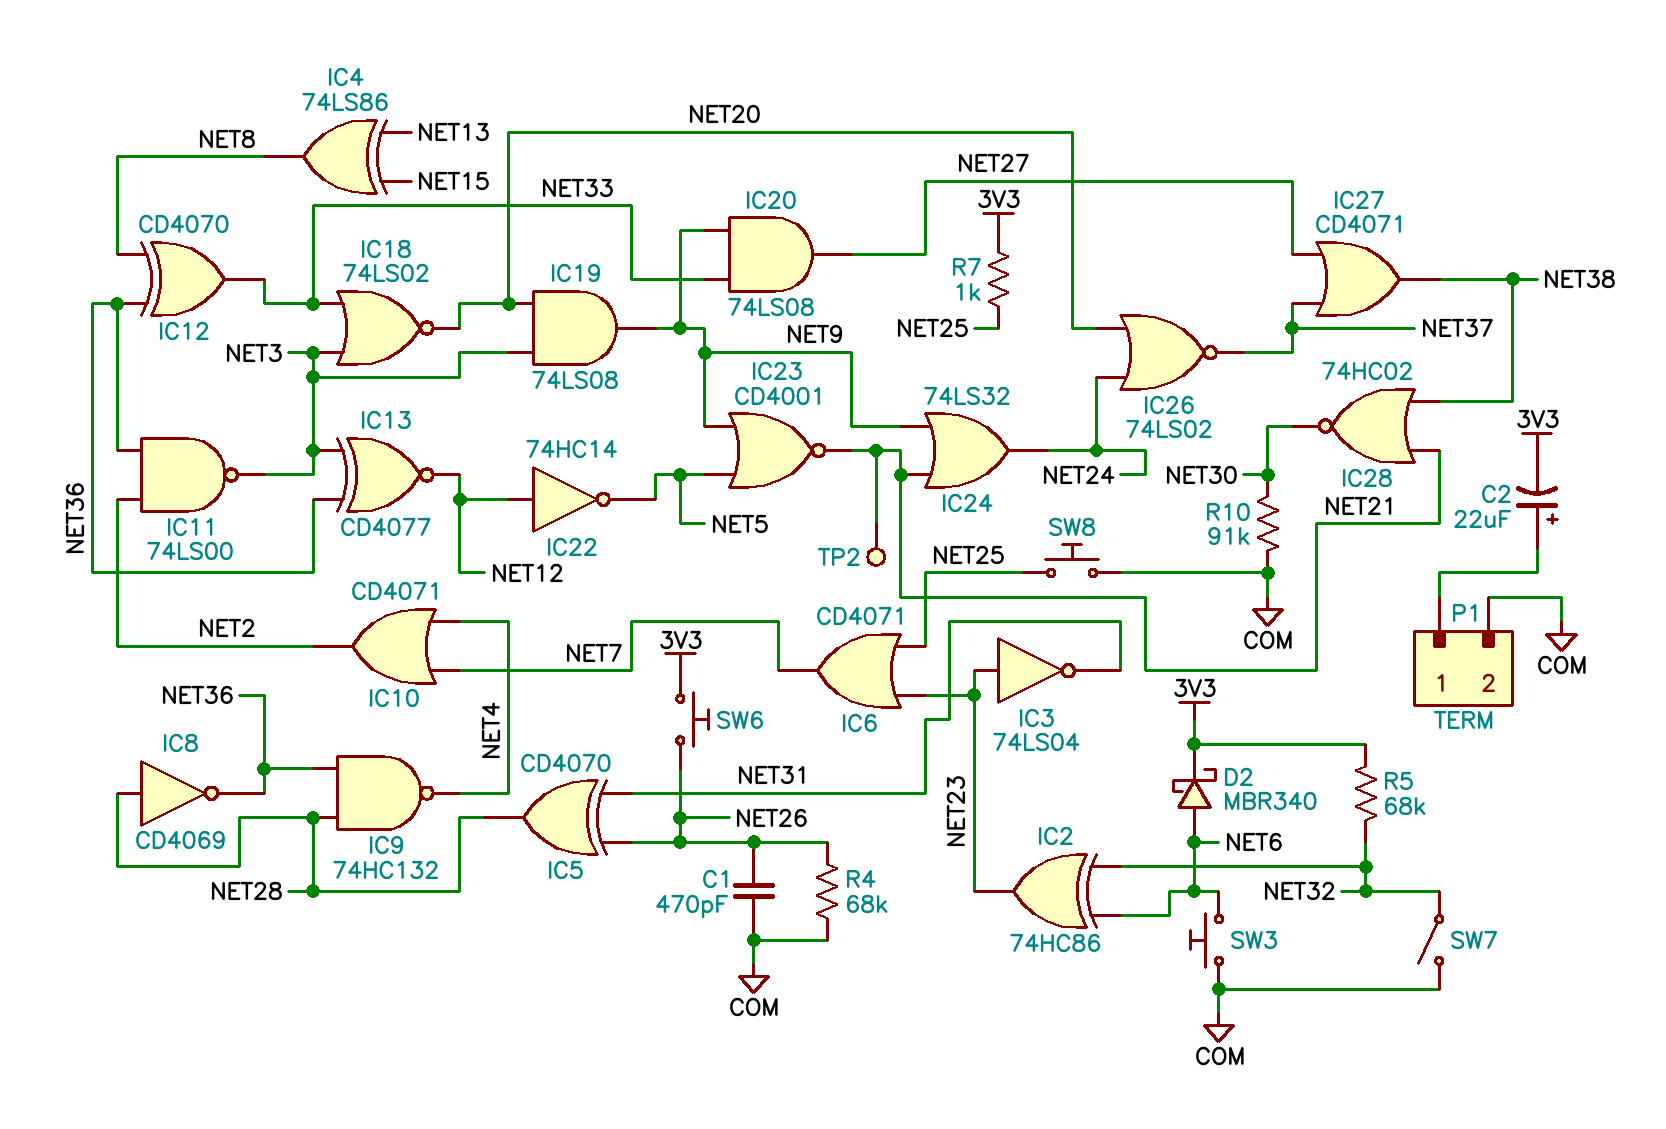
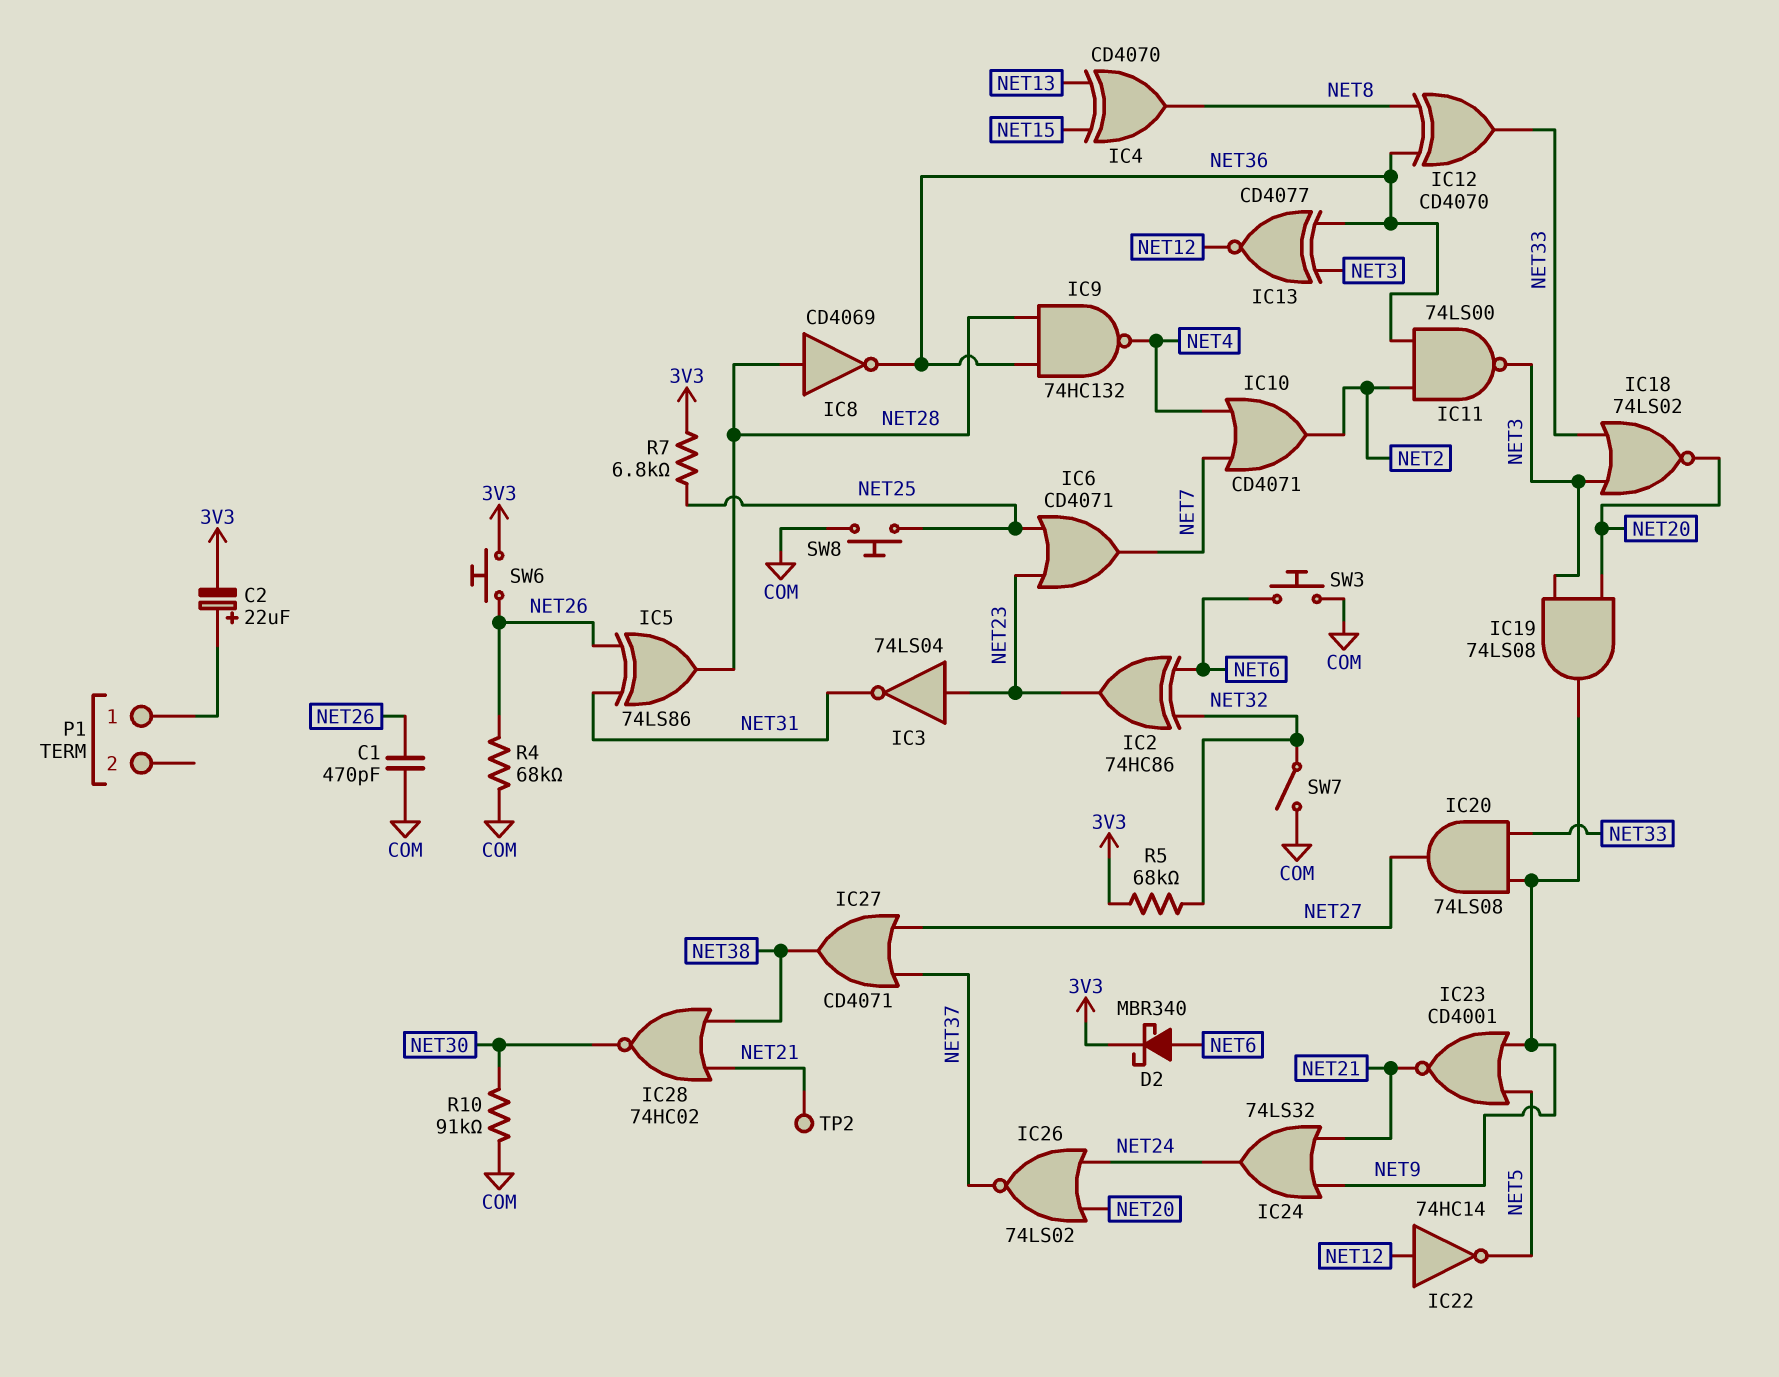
IC4: XOR 74LS86 (in NET13, in NET15, out NET8) -> XOR CD4070 (in NET13, in NET15, out NET8)
IC5: XOR CD4070 (in NET26, in NET31, out NET28) -> XOR 74LS86 (in NET26, in NET31, out NET28)
P1 pin 2: COM -> none
R7: 1k (3V3, NET25) -> 6.8k (3V3, NET25)

